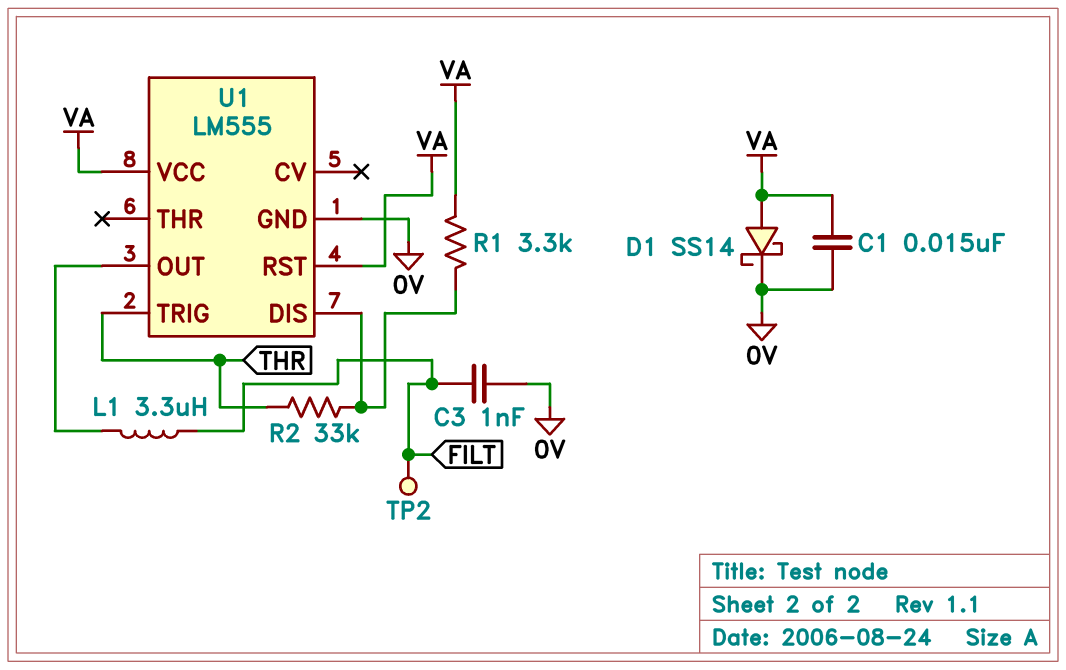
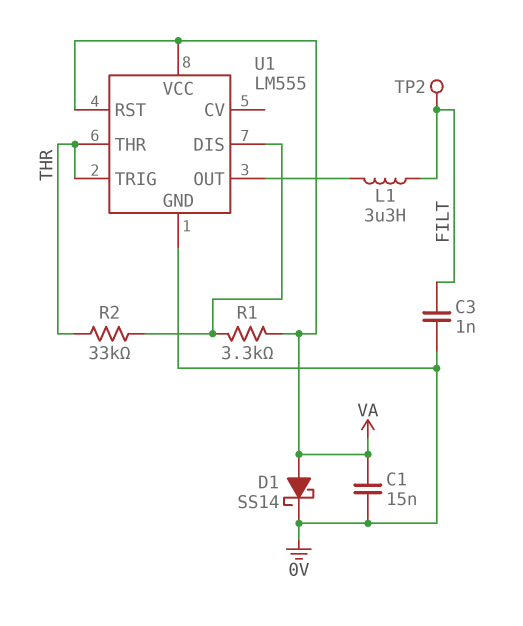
U1 pin THR: none -> THR

